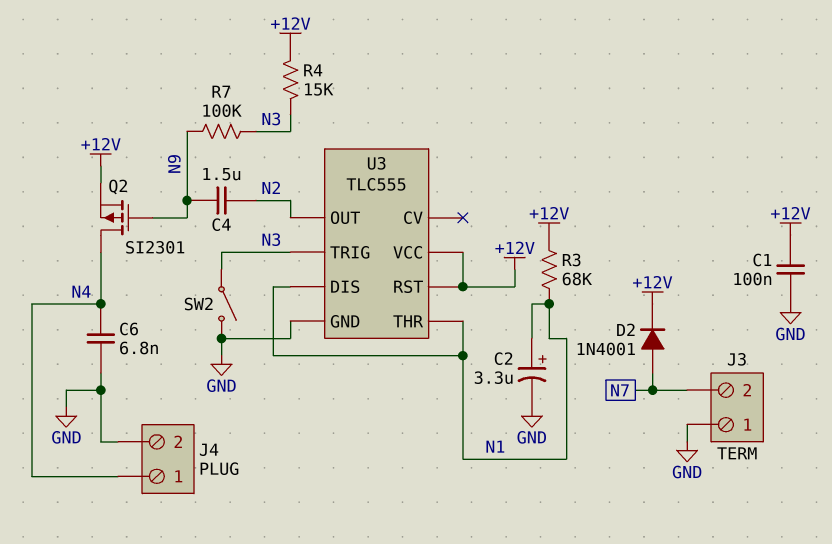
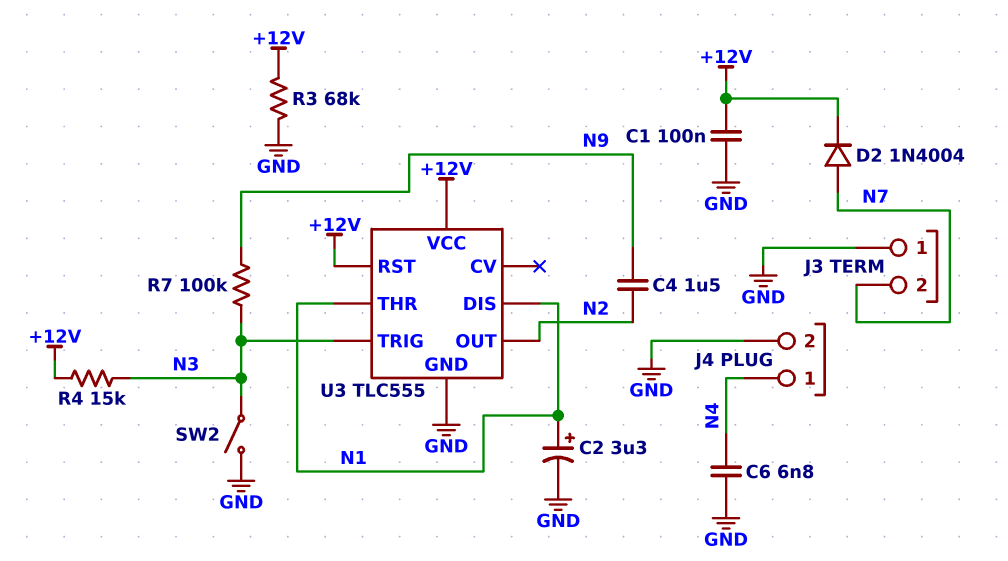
D2: diode 1N4001 (A N7, K +12V) -> diode 1N4004 (A N7, K +12V)
Q2: PMOS SI2301 (G N9, D N4, S +12V) -> none
R3: 68k (+12V, N1) -> 68k (+12V, GND)

